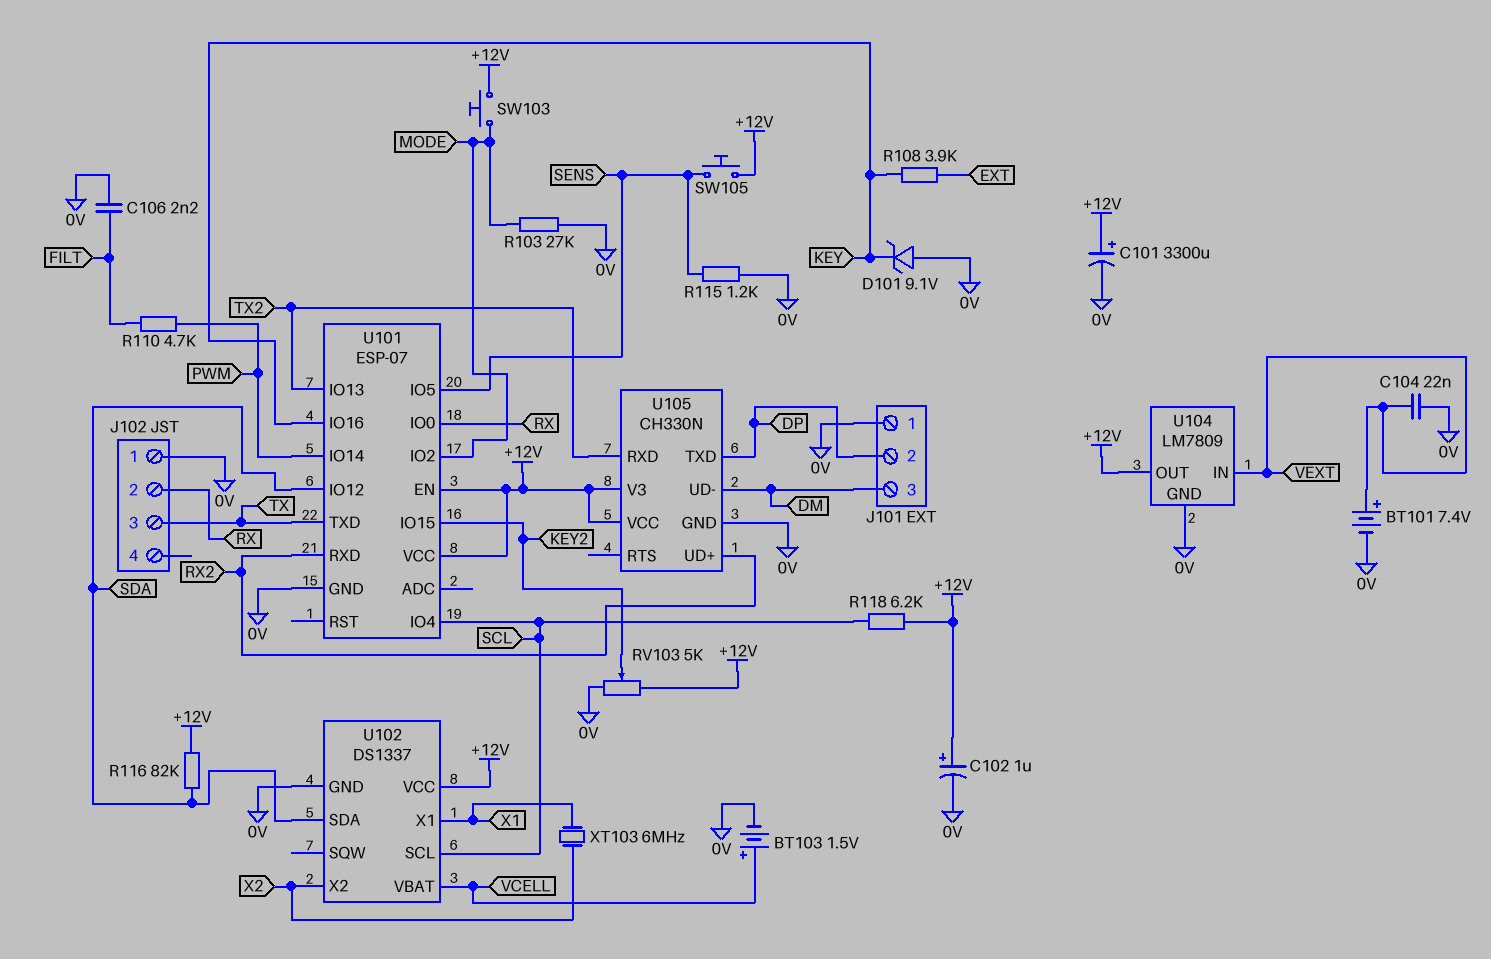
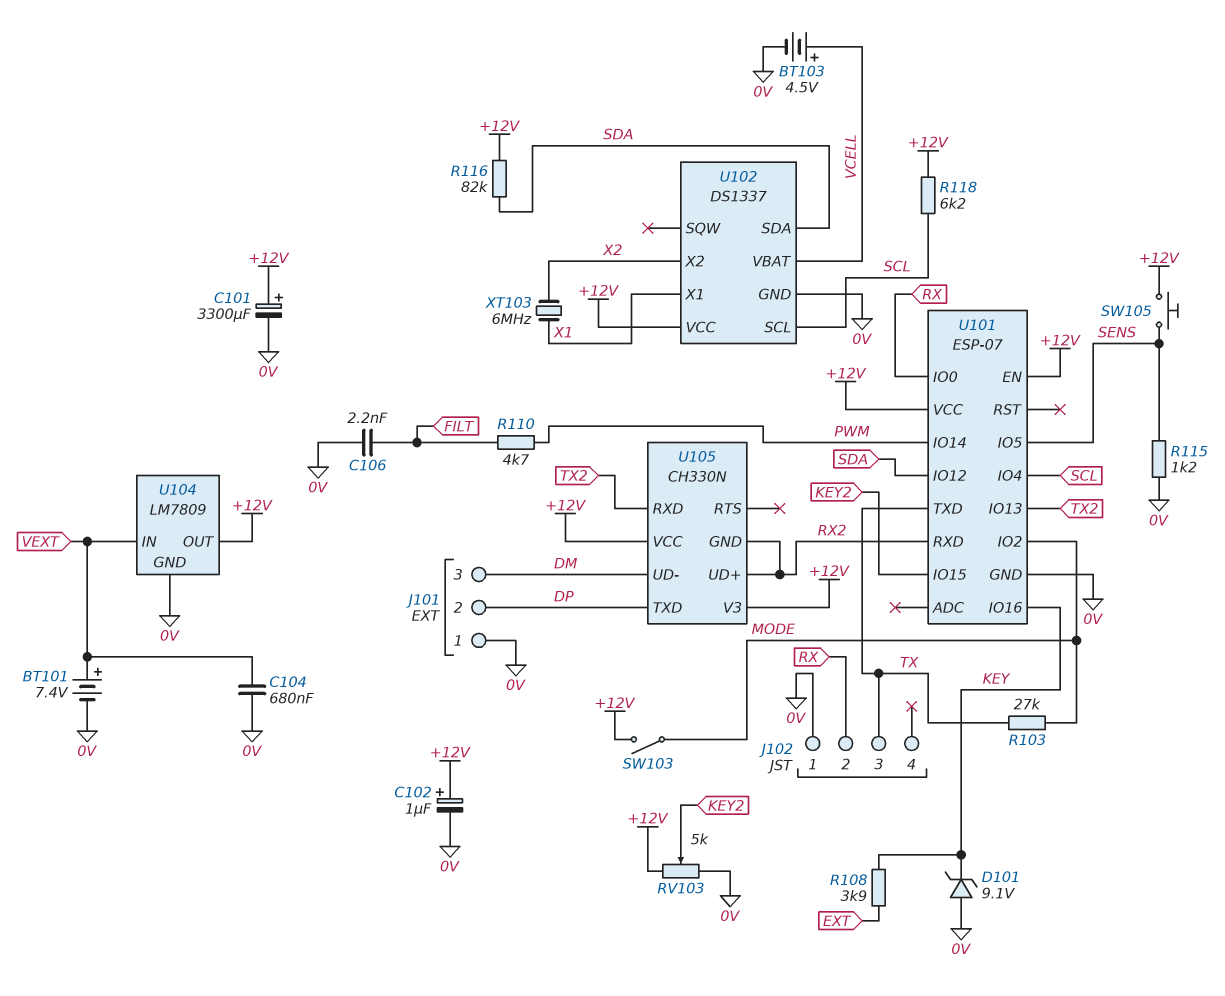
BT103: 1.5V (plus VCELL, minus 0V) -> 4.5V (plus VCELL, minus 0V)
C104: 22nF (0V, VEXT) -> 680nF (0V, VEXT)
R103: 27k (0V, MODE) -> 27k (MODE, TX)
SW103: button (+12V, MODE) -> switch (+12V, MODE)
U105 pin GND: 0V -> RX2

